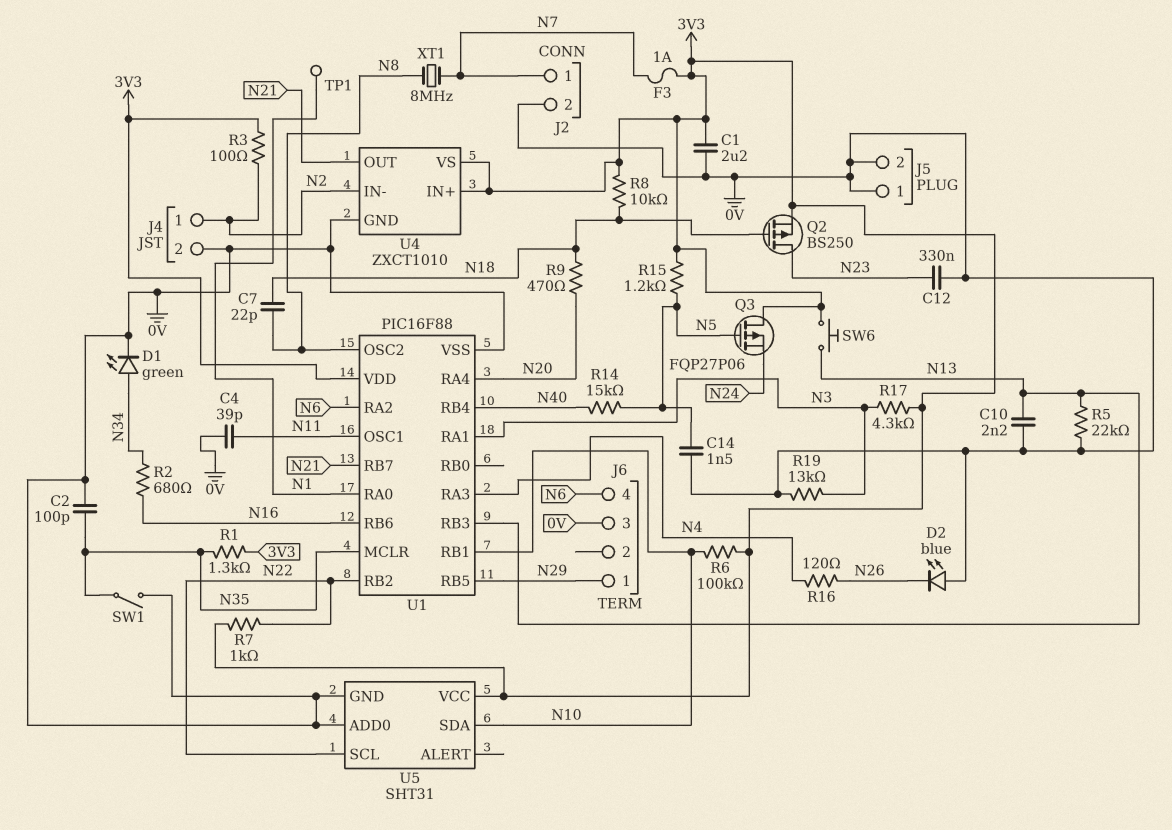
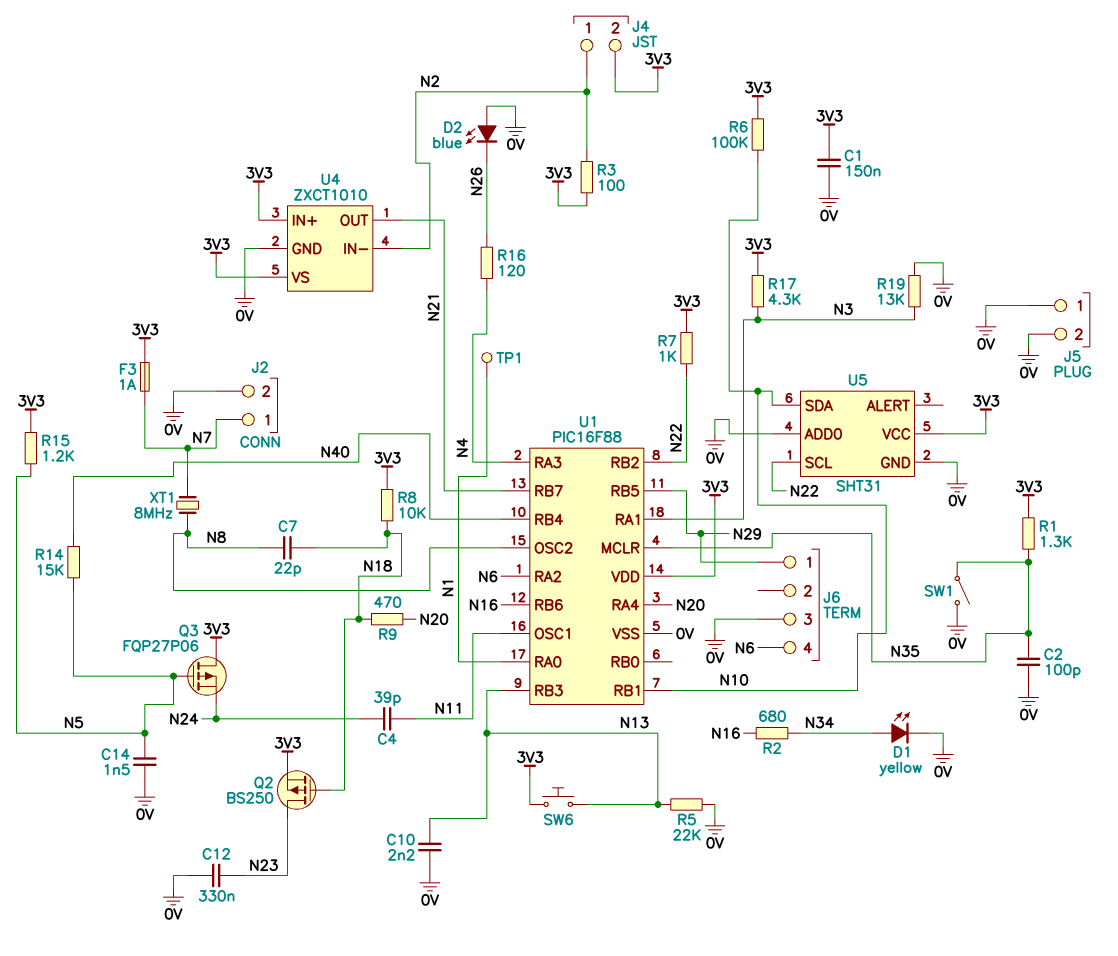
C1: 2.2uF (0V, 3V3) -> 150nF (0V, 3V3)
C4: 39pF (0V, N11) -> 39pF (N11, N24)
D1: LED green (A N34, K 0V) -> LED yellow (A N34, K 0V)
J4 pin 2: 0V -> 3V3

